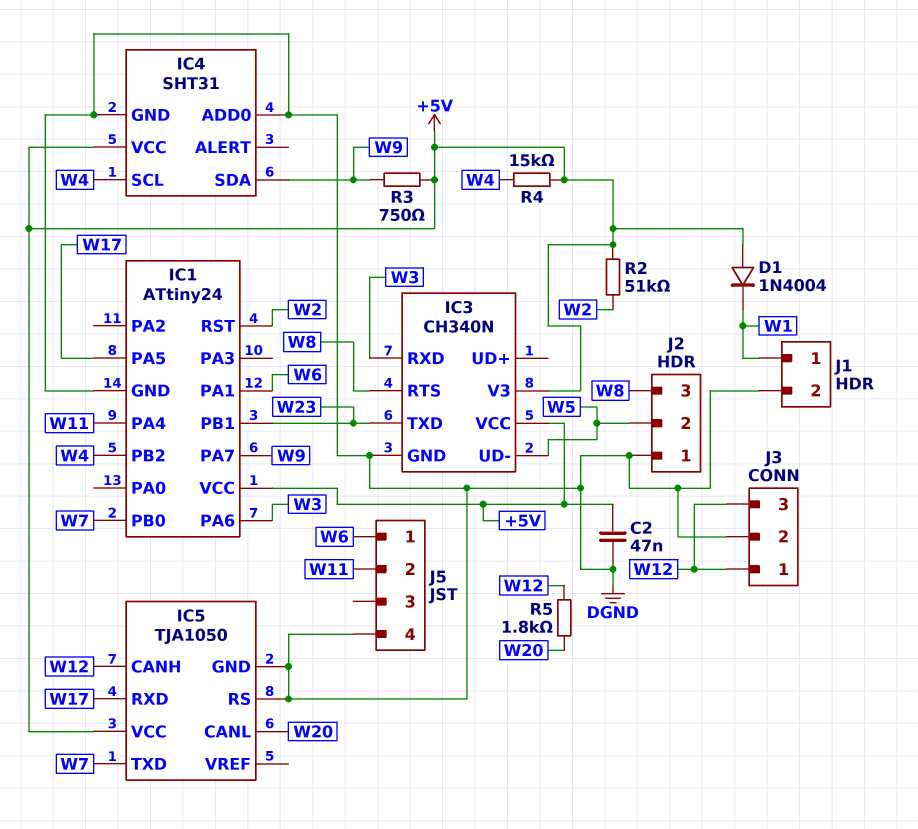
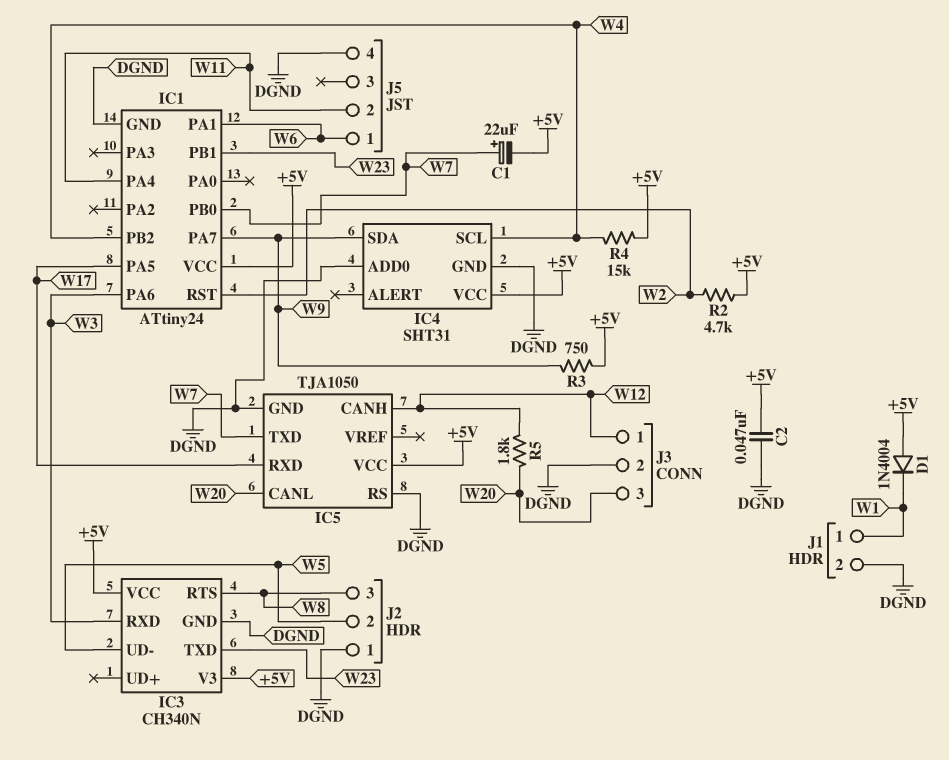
C1: none -> 22uF (plus W7, minus +5V)
J3 pin 3: W12 -> W20
R2: 51k (+5V, W2) -> 4.7k (+5V, W2)

